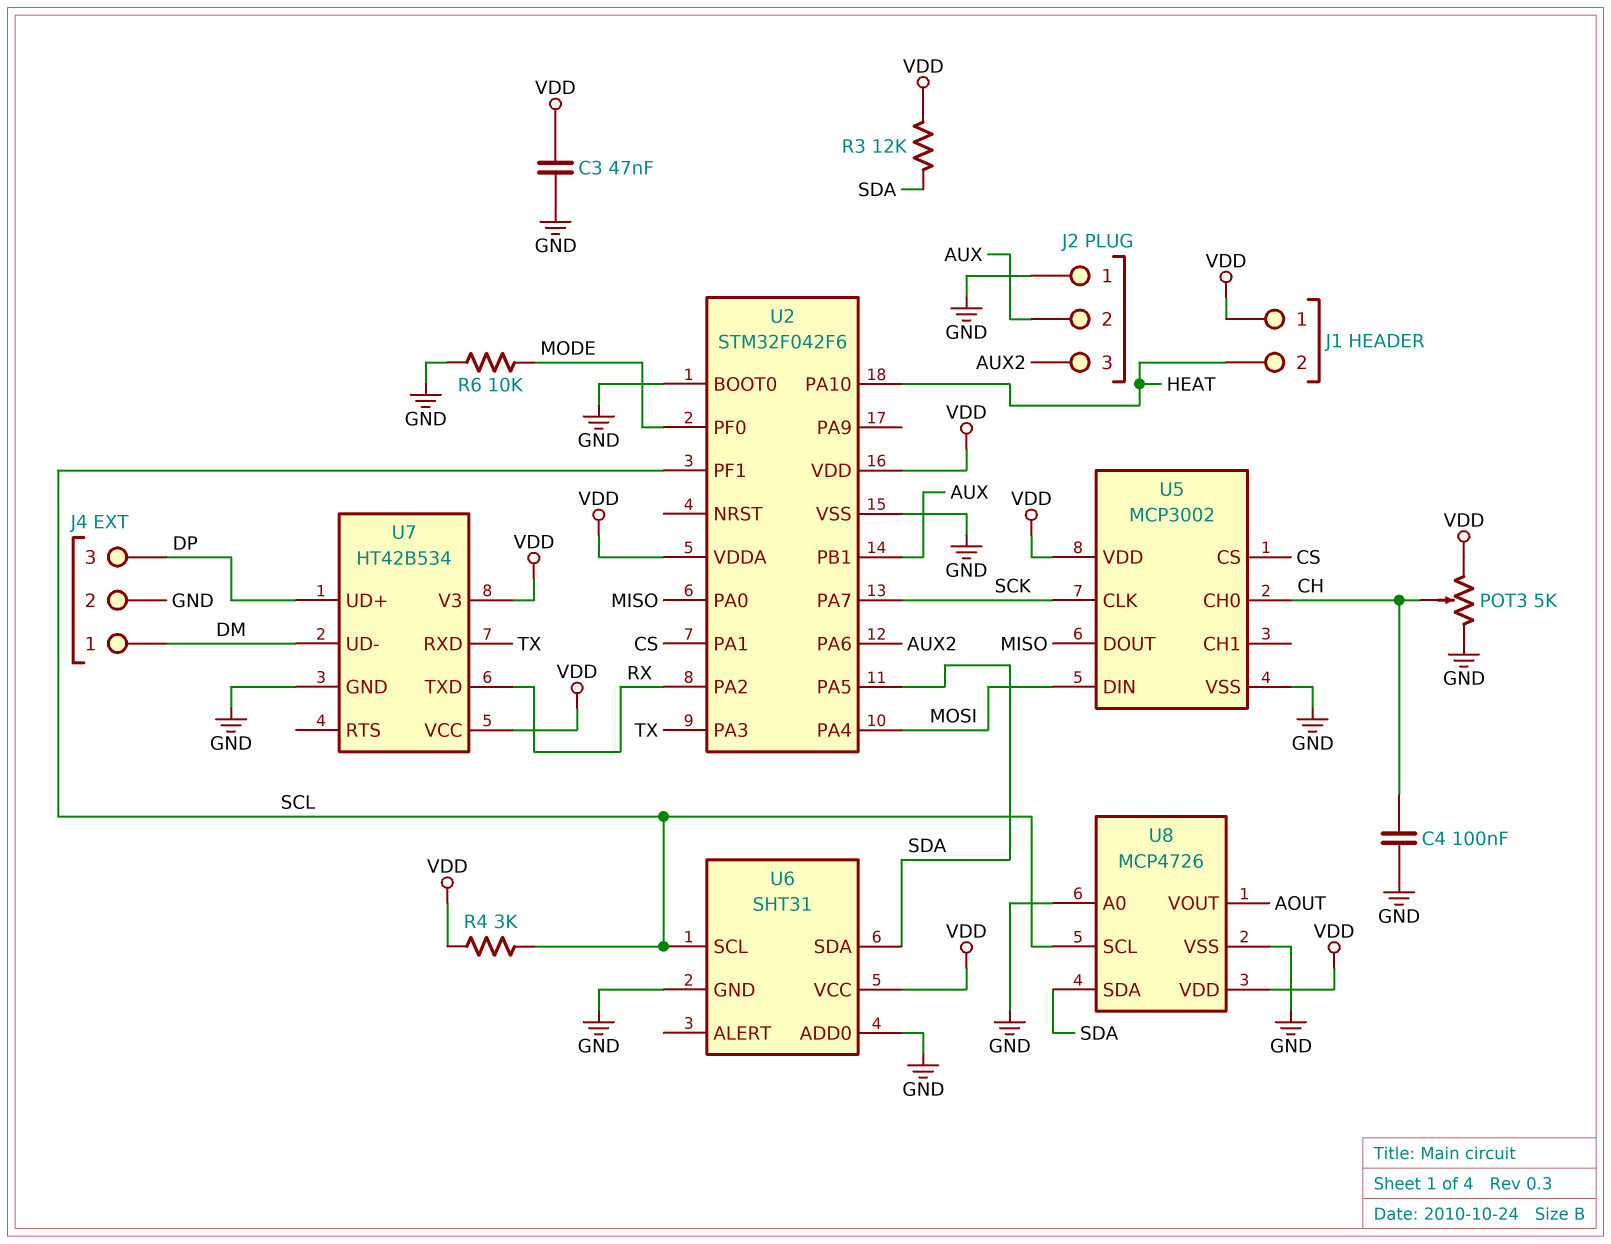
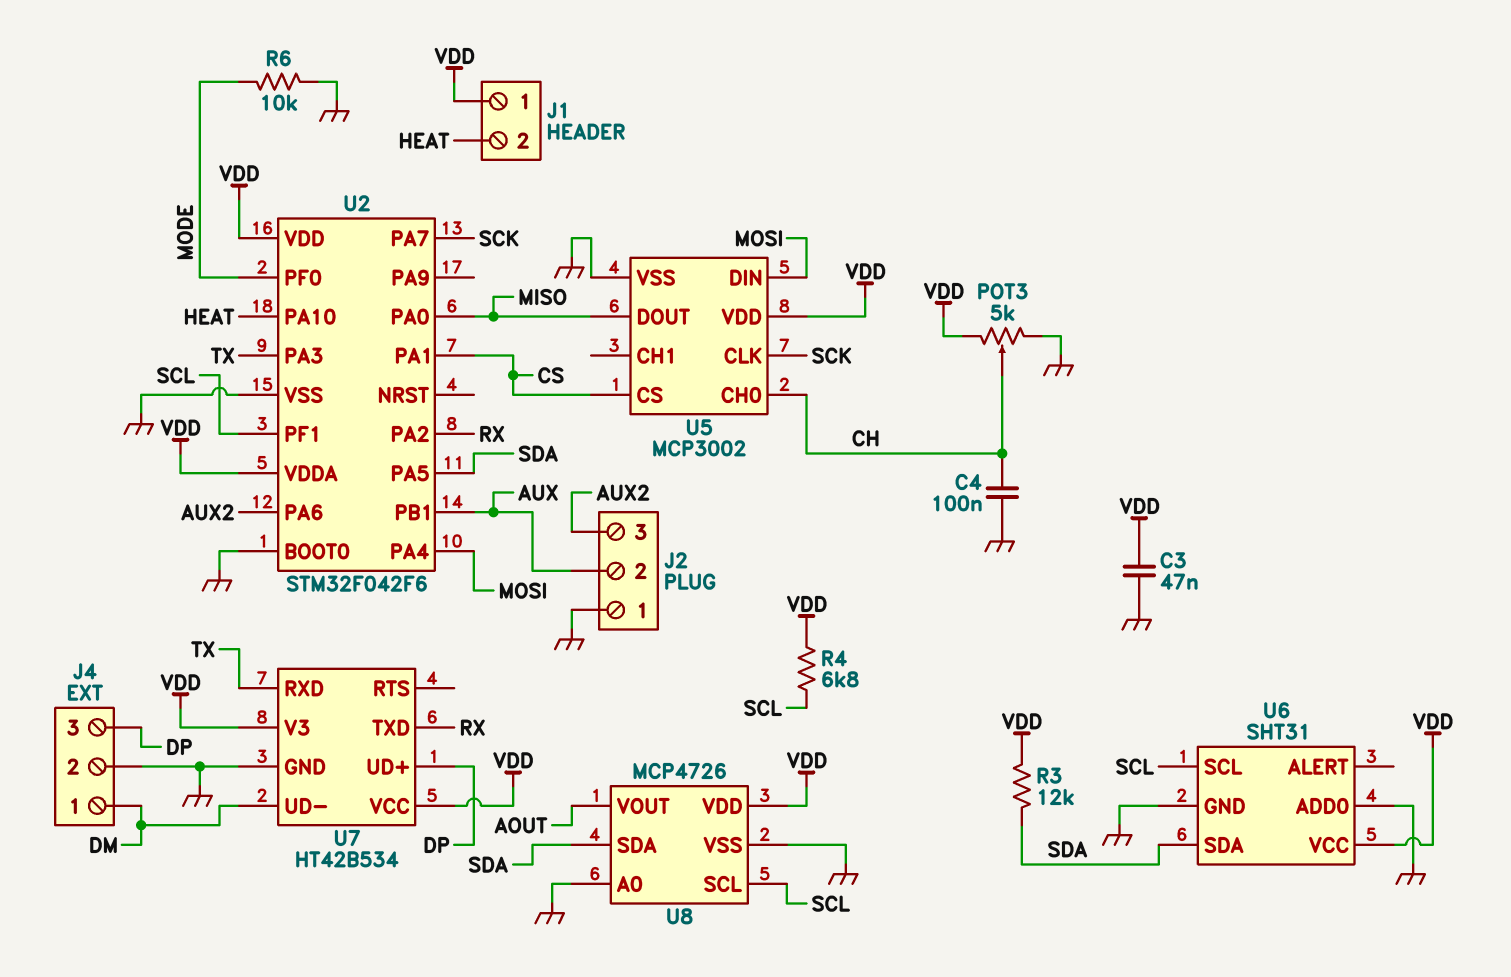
R4: 3k (SCL, VDD) -> 6.8k (SCL, VDD)

